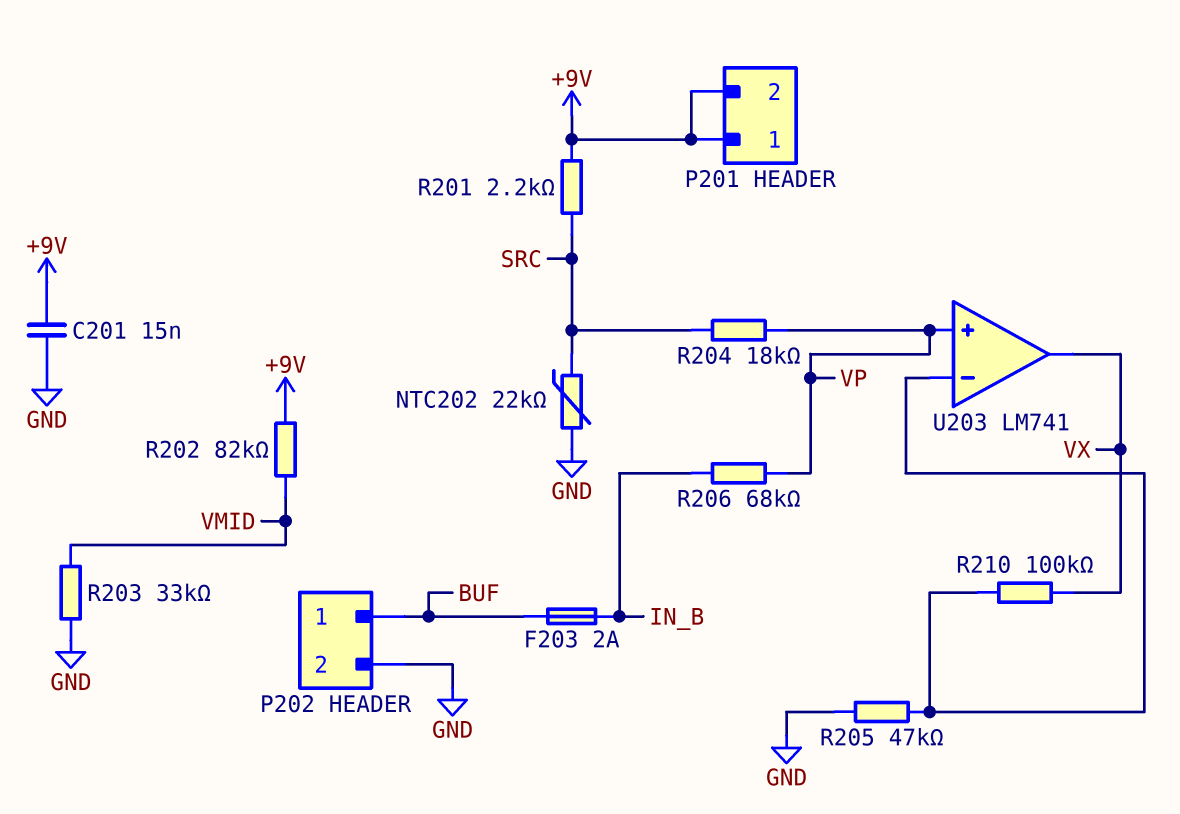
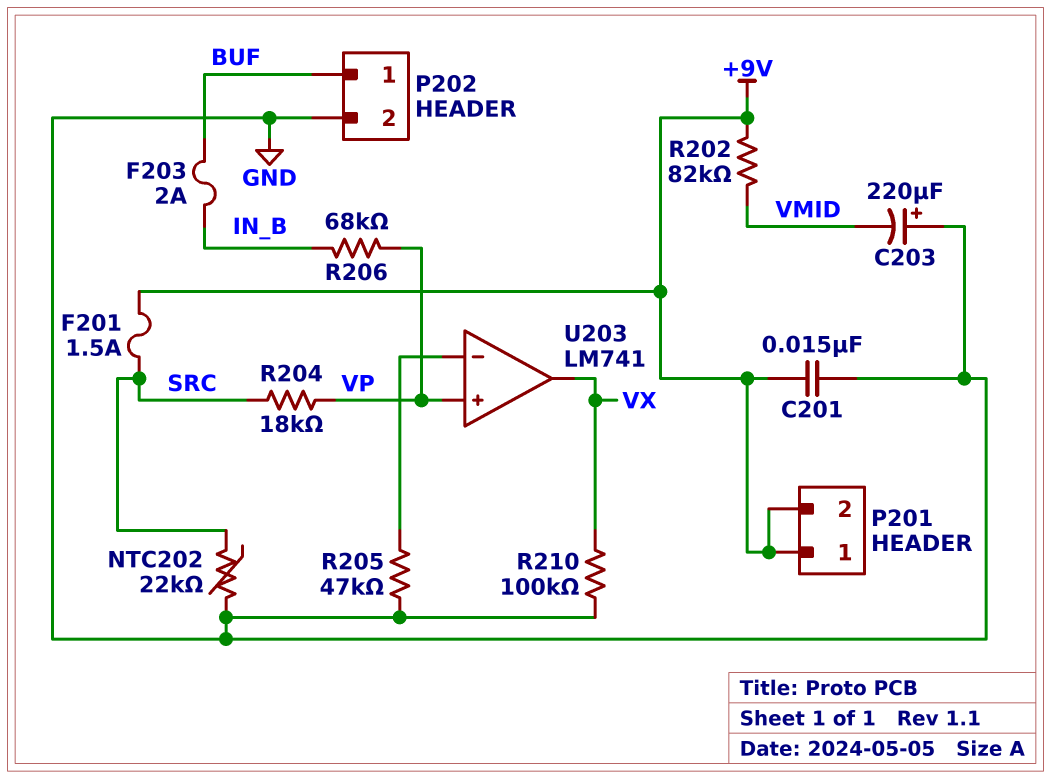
C203: none -> 220uF (plus GND, minus VMID)
F201: none -> 1.5A (+9V, SRC)
R201: 2.2k (+9V, SRC) -> none
R203: 33k (GND, VMID) -> none
R210: 100k (U203/in-, VX) -> 100k (GND, VX)

